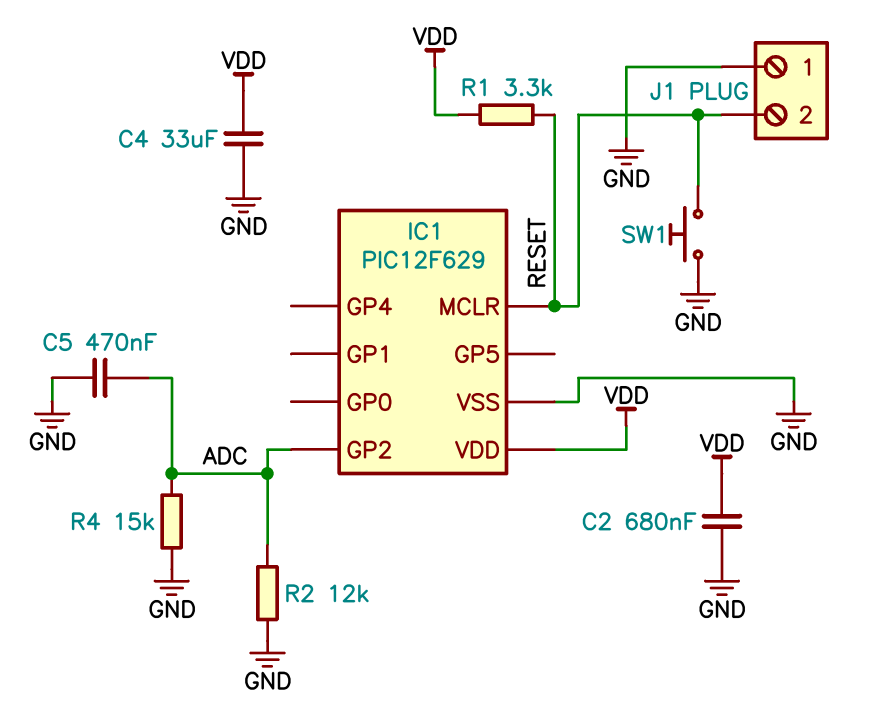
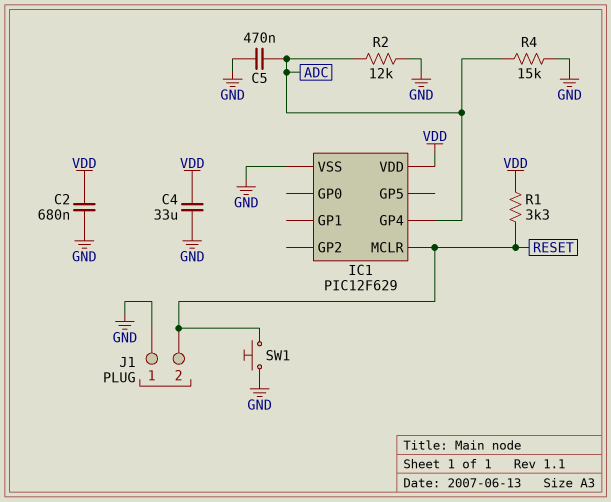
IC1 pin GP2: ADC -> none
IC1 pin GP4: none -> ADC

